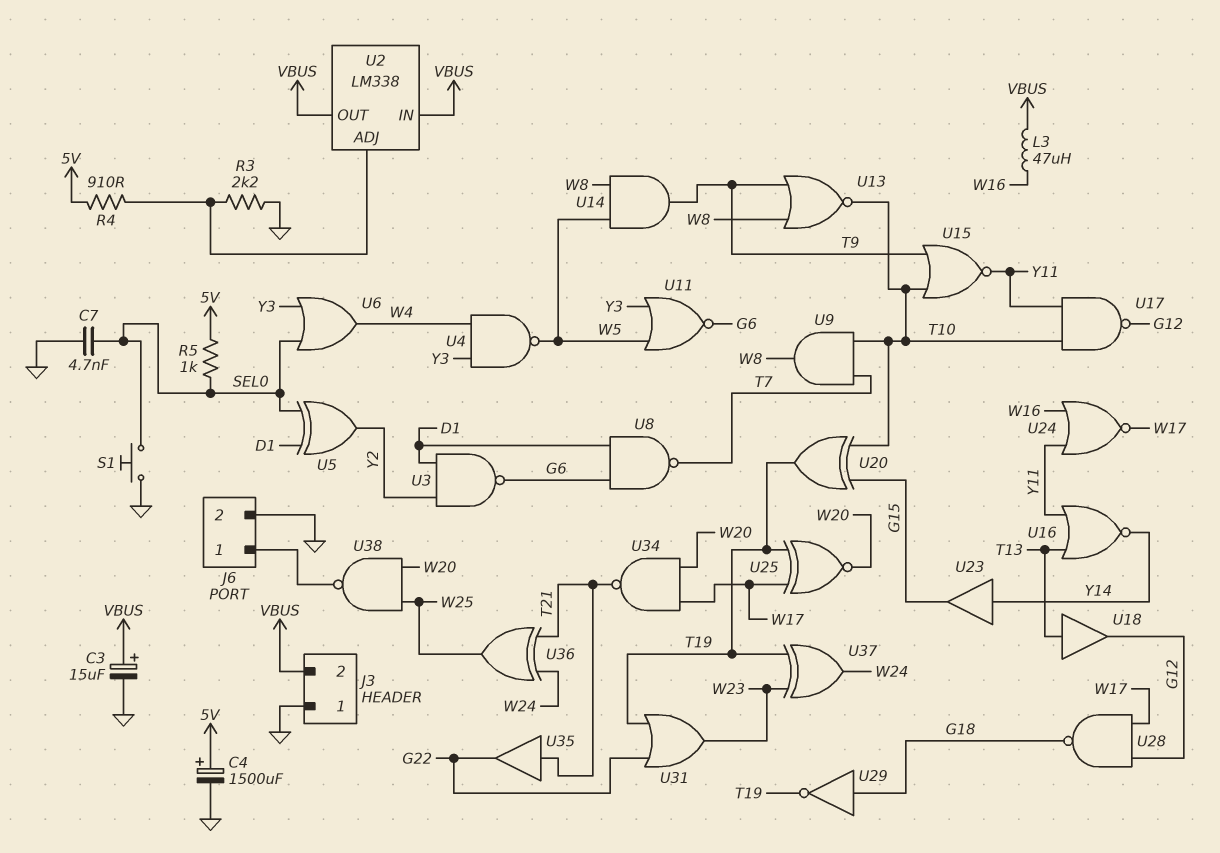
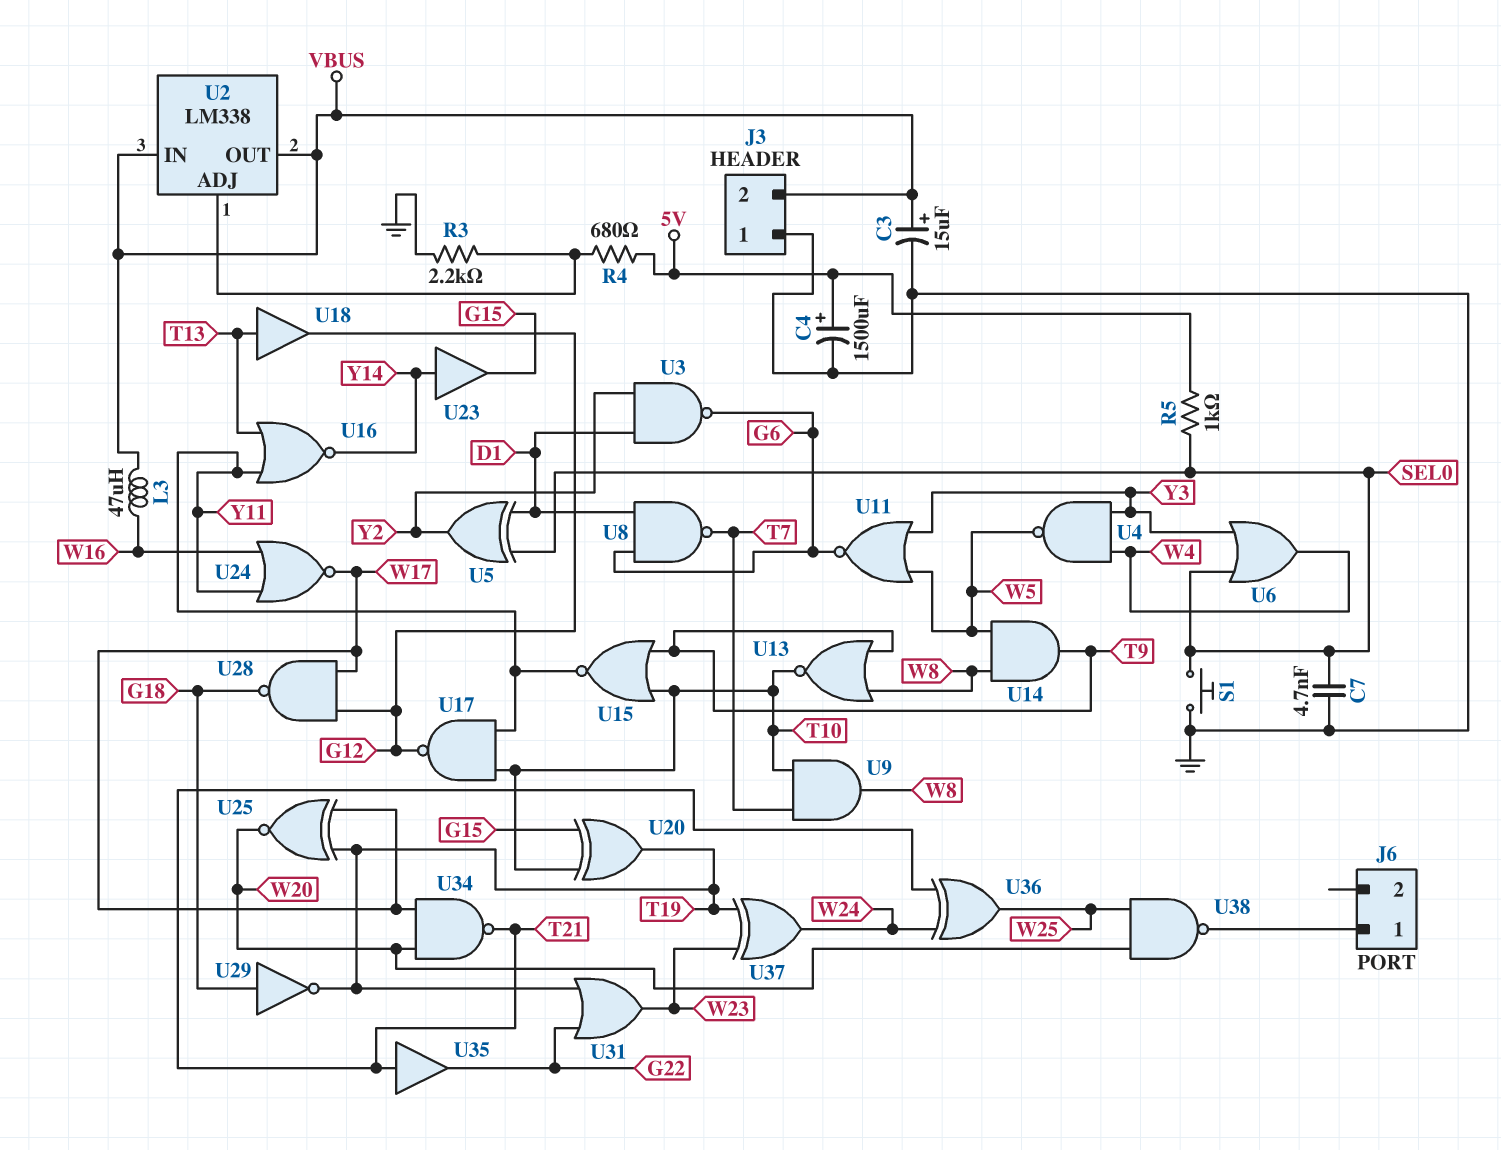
J6 pin 2: GND -> none
R4: 910 (5V, U2/ADJ) -> 680 (5V, U2/ADJ)

